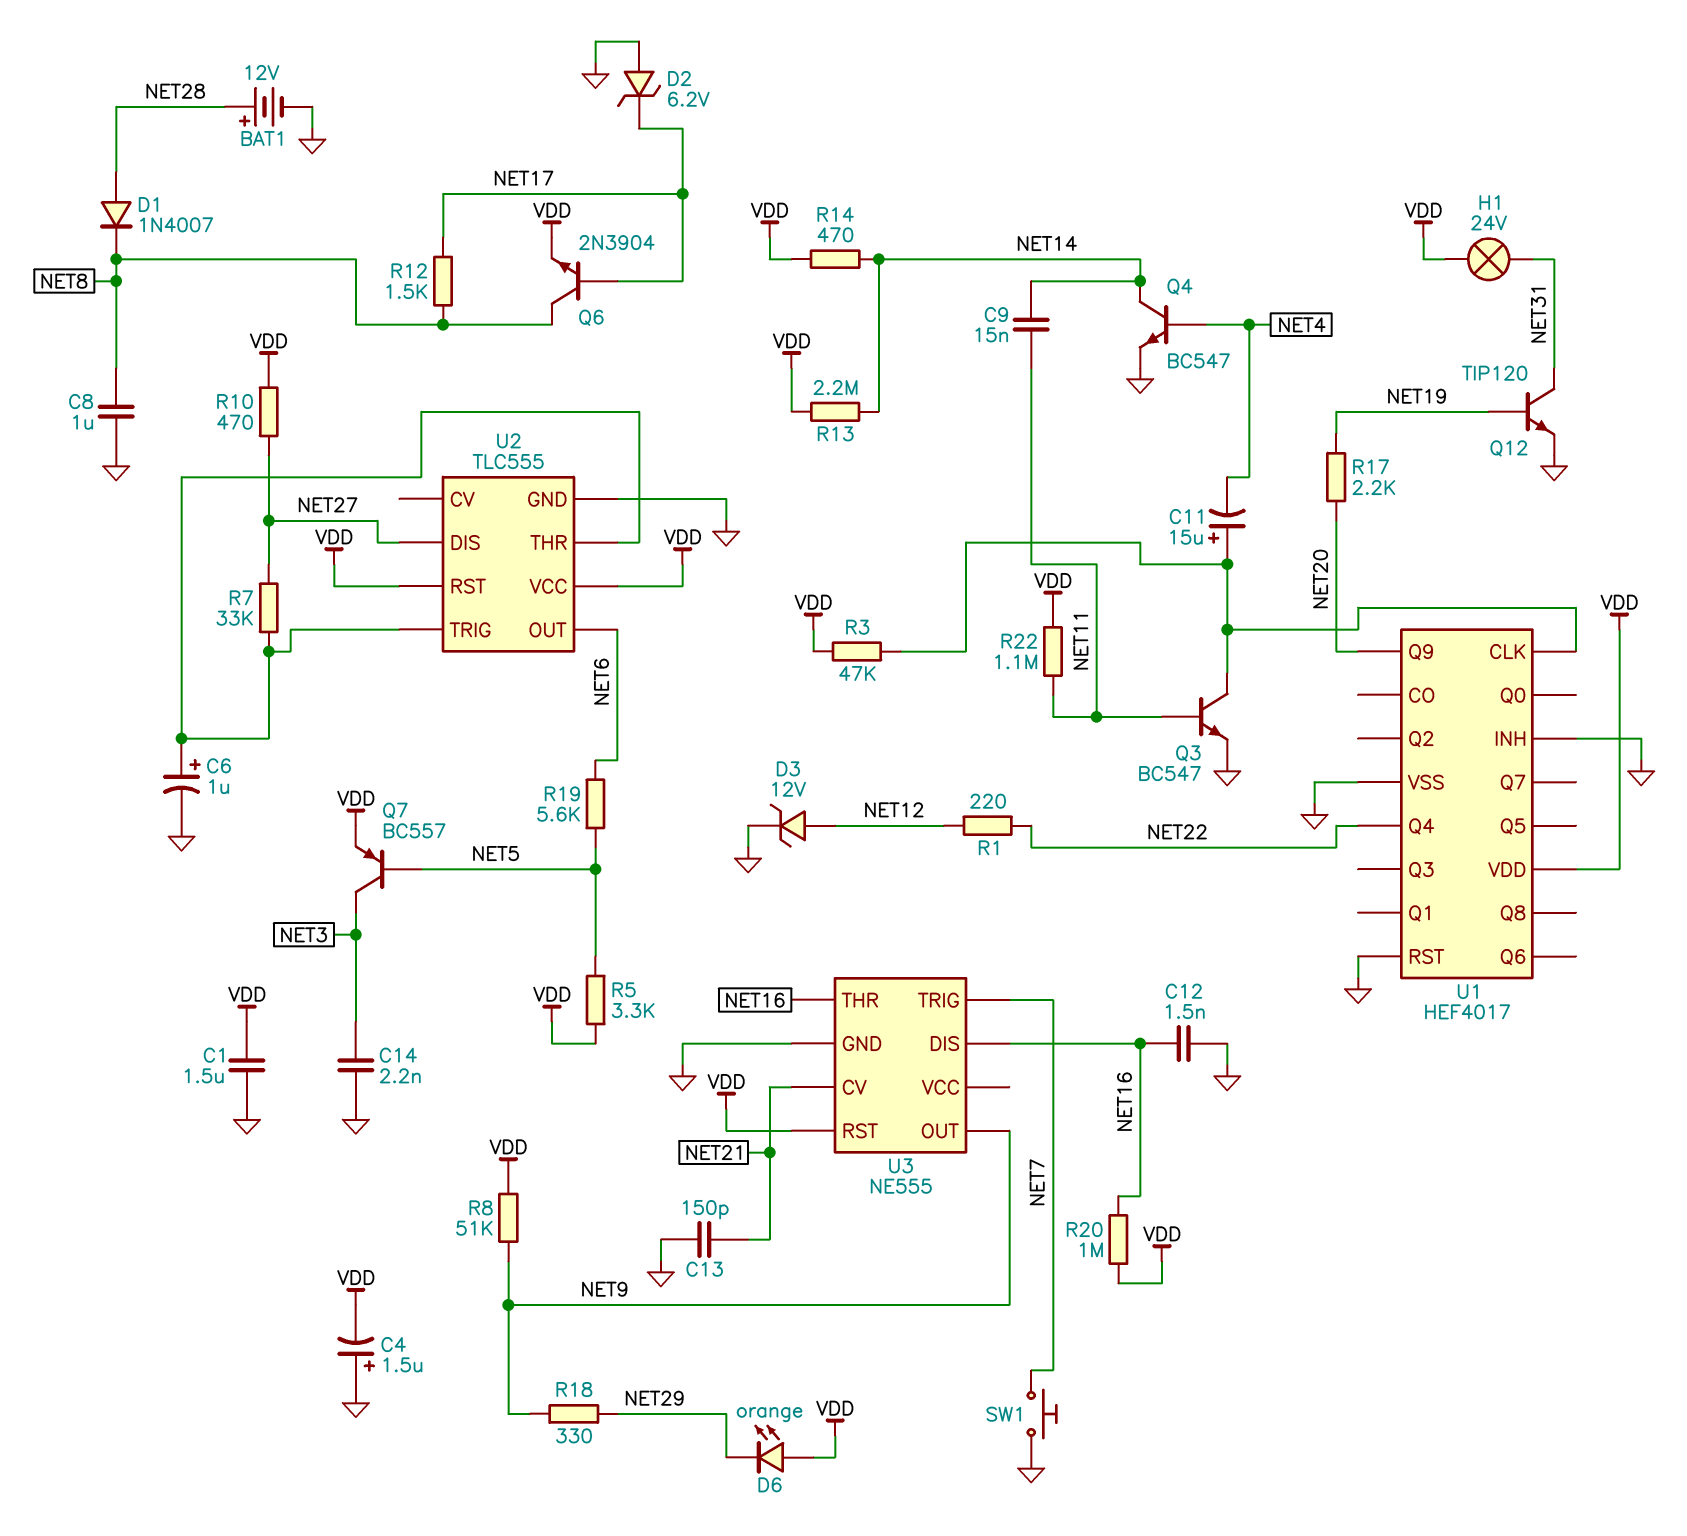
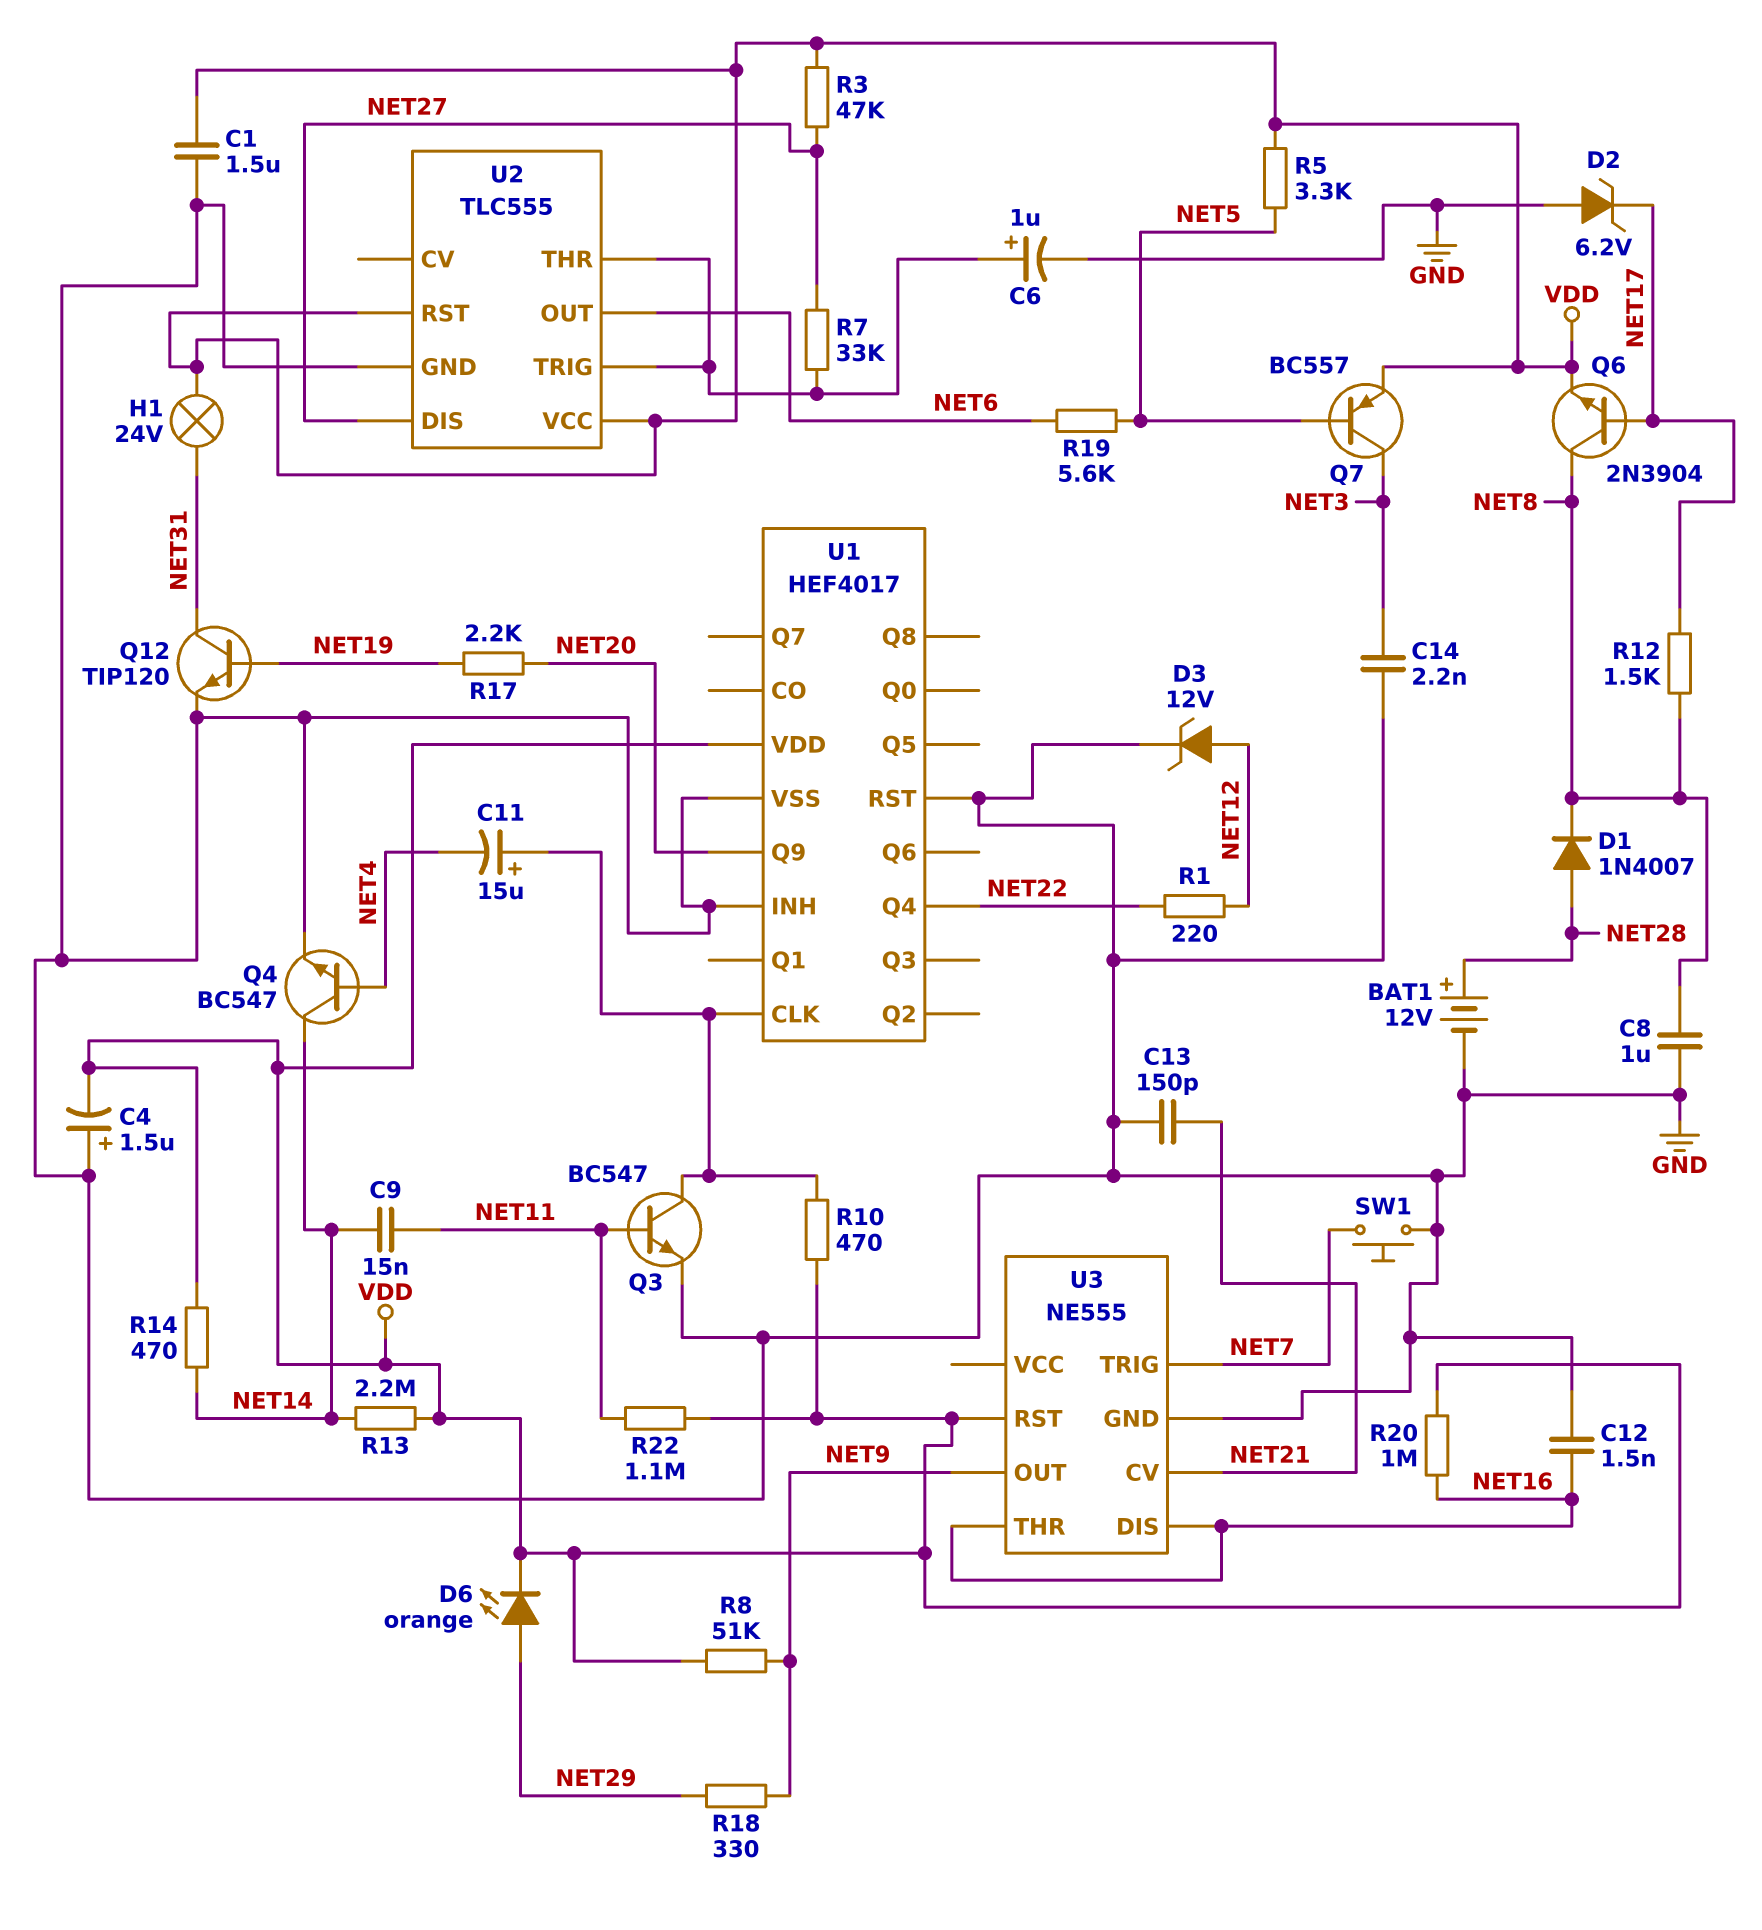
D6: LED orange (A VDD, K NET29) -> LED orange (A NET29, K VDD)
R3: 47k (U1/CLK, VDD) -> 47k (NET27, VDD)
R10: 470 (NET27, VDD) -> 470 (U1/CLK, VDD)

